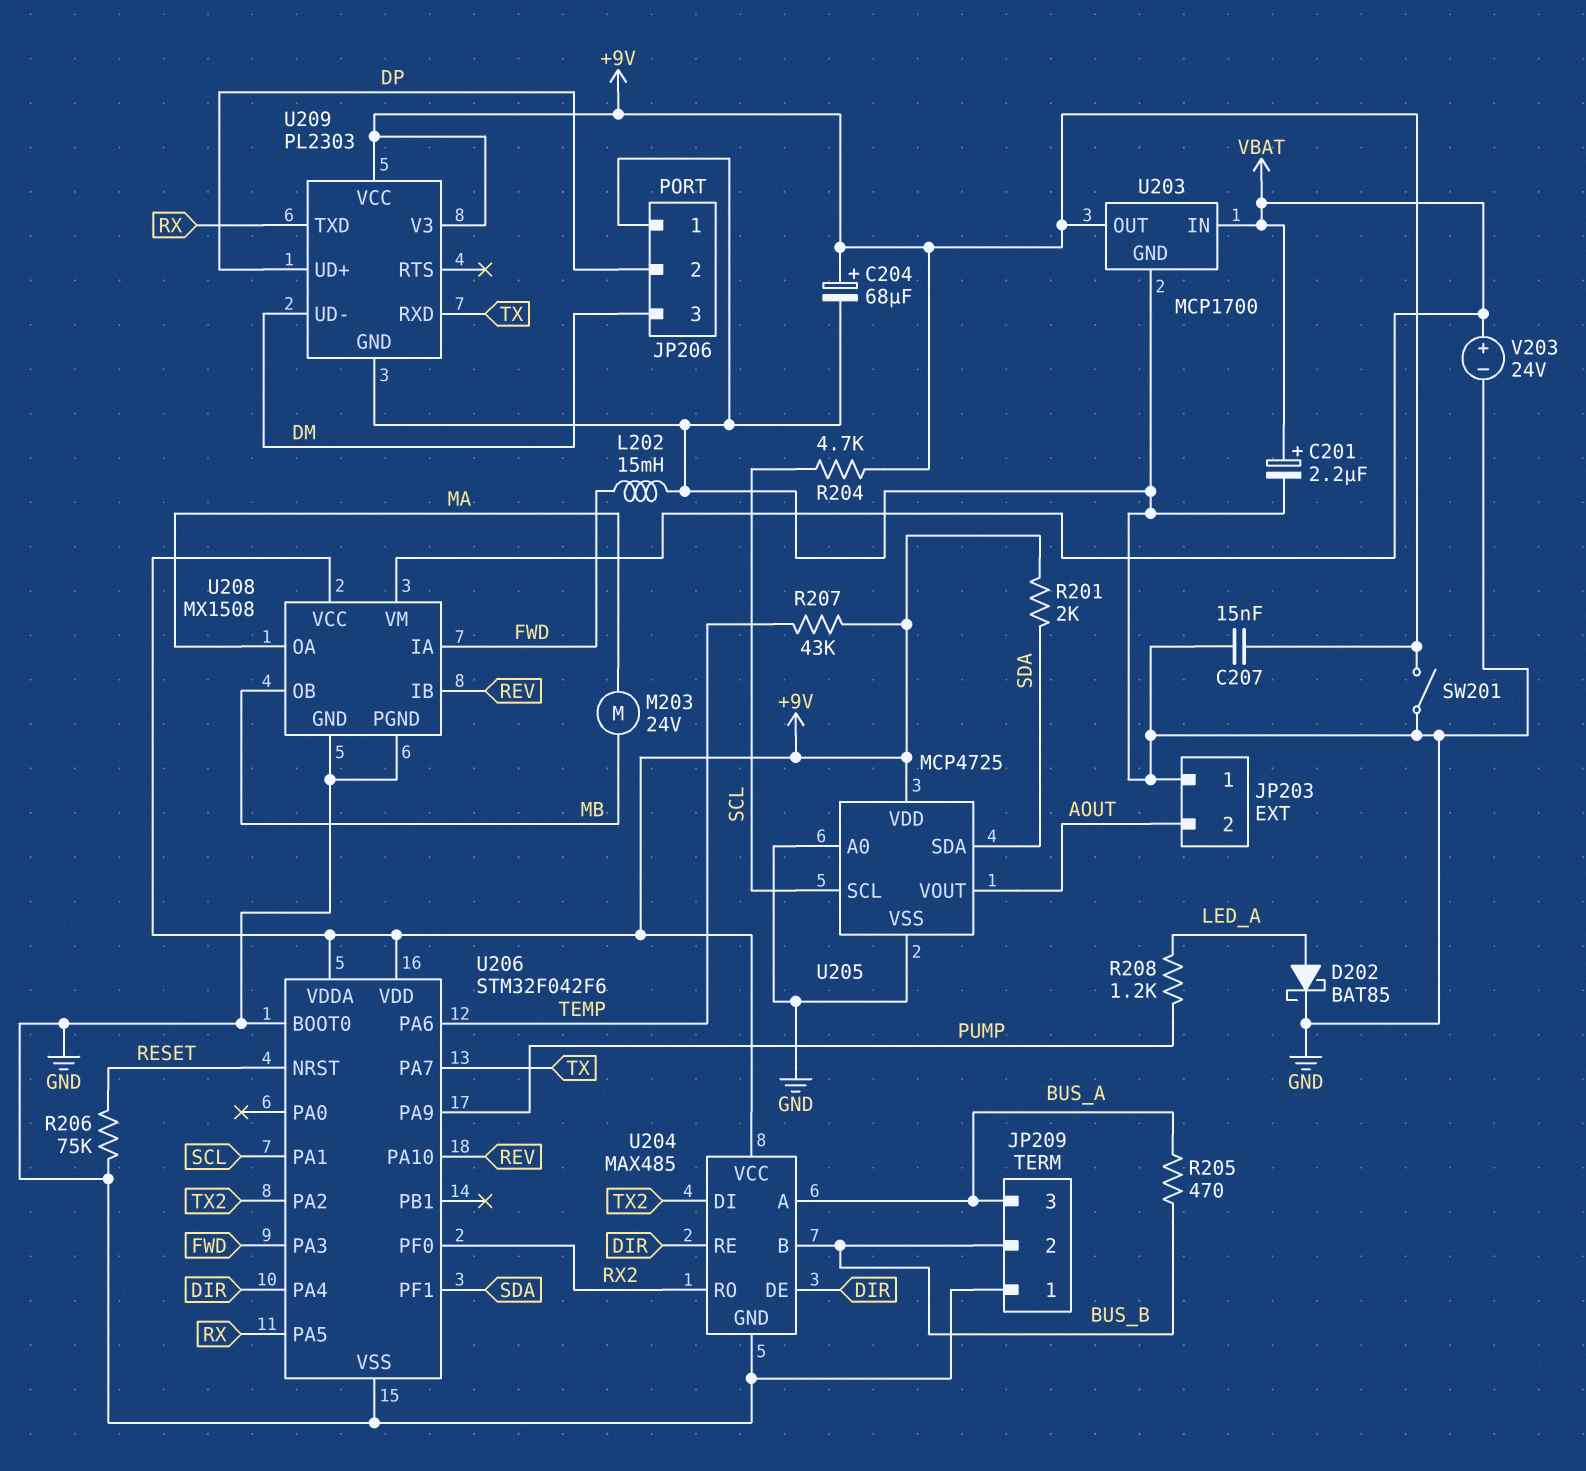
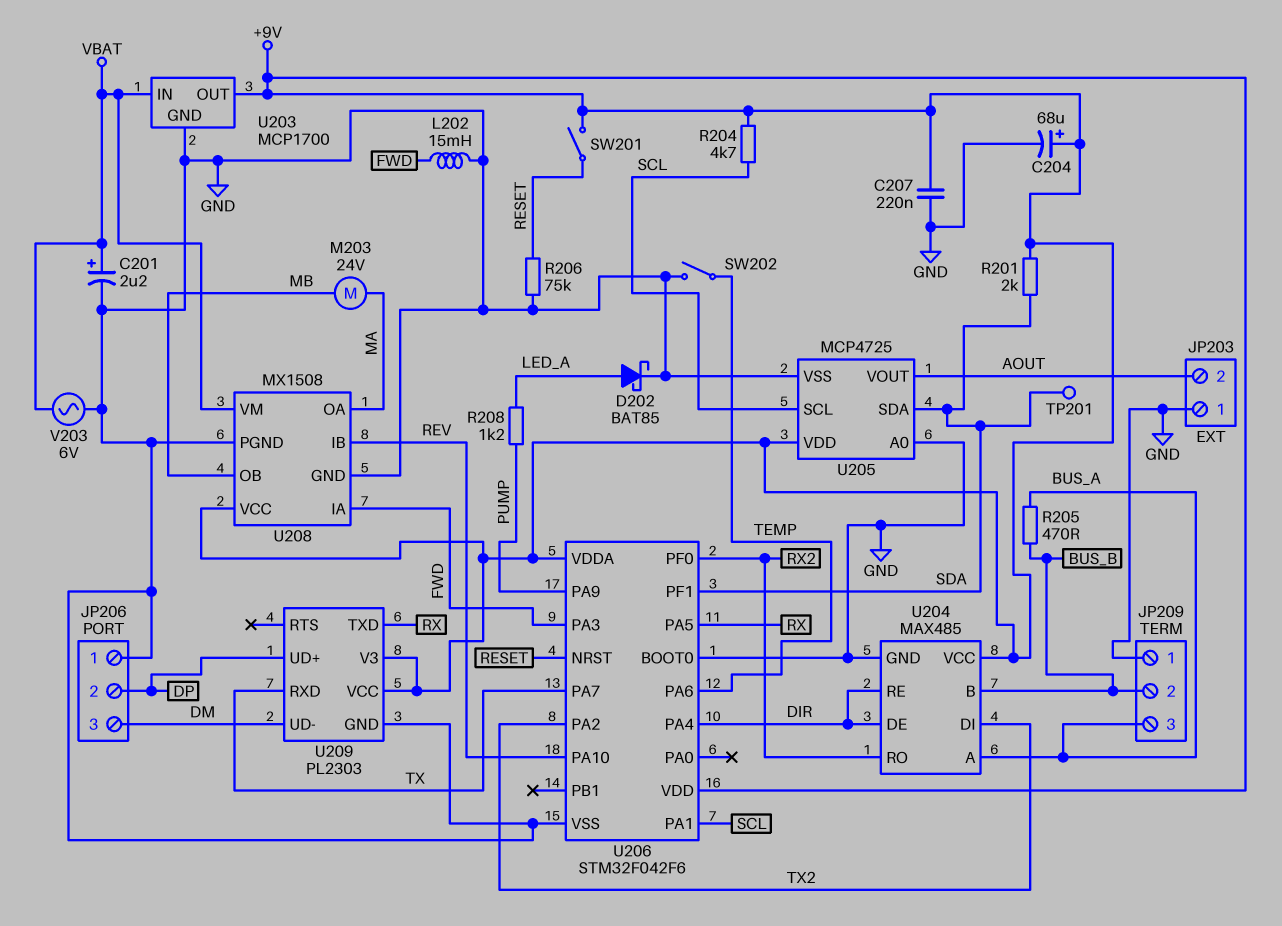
C207: 15nF (+9V, GND) -> 220nF (+9V, GND)
R207: 43k (+9V, TEMP) -> none
SW201: switch (+9V, GND) -> switch (+9V, RESET)
SW202: none -> switch (GND, TEMP)
TP201: none -> test point (SDA)
V203: 24V (plus VBAT, minus GND) -> AC 6V (GND, VBAT)

